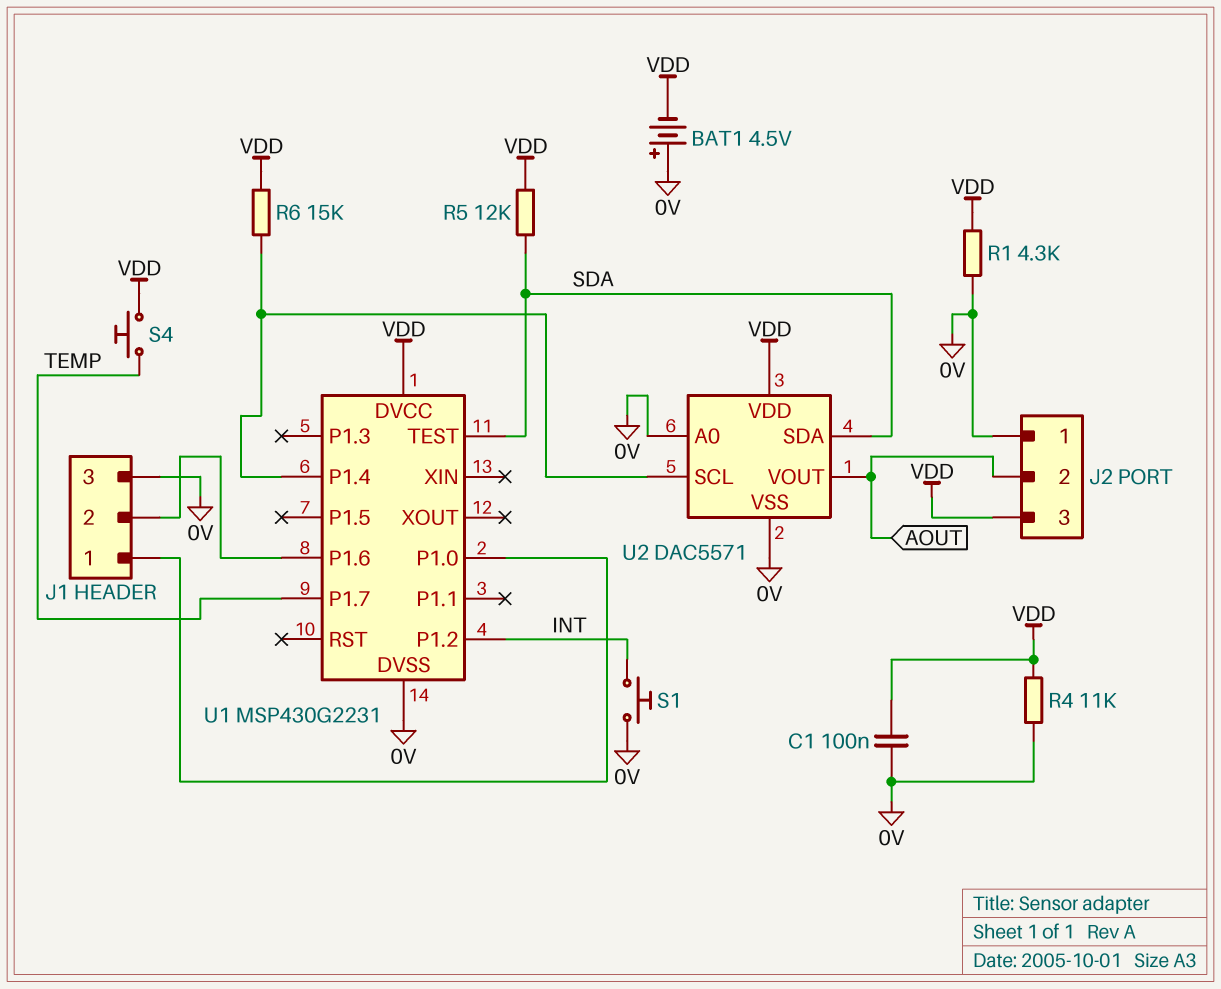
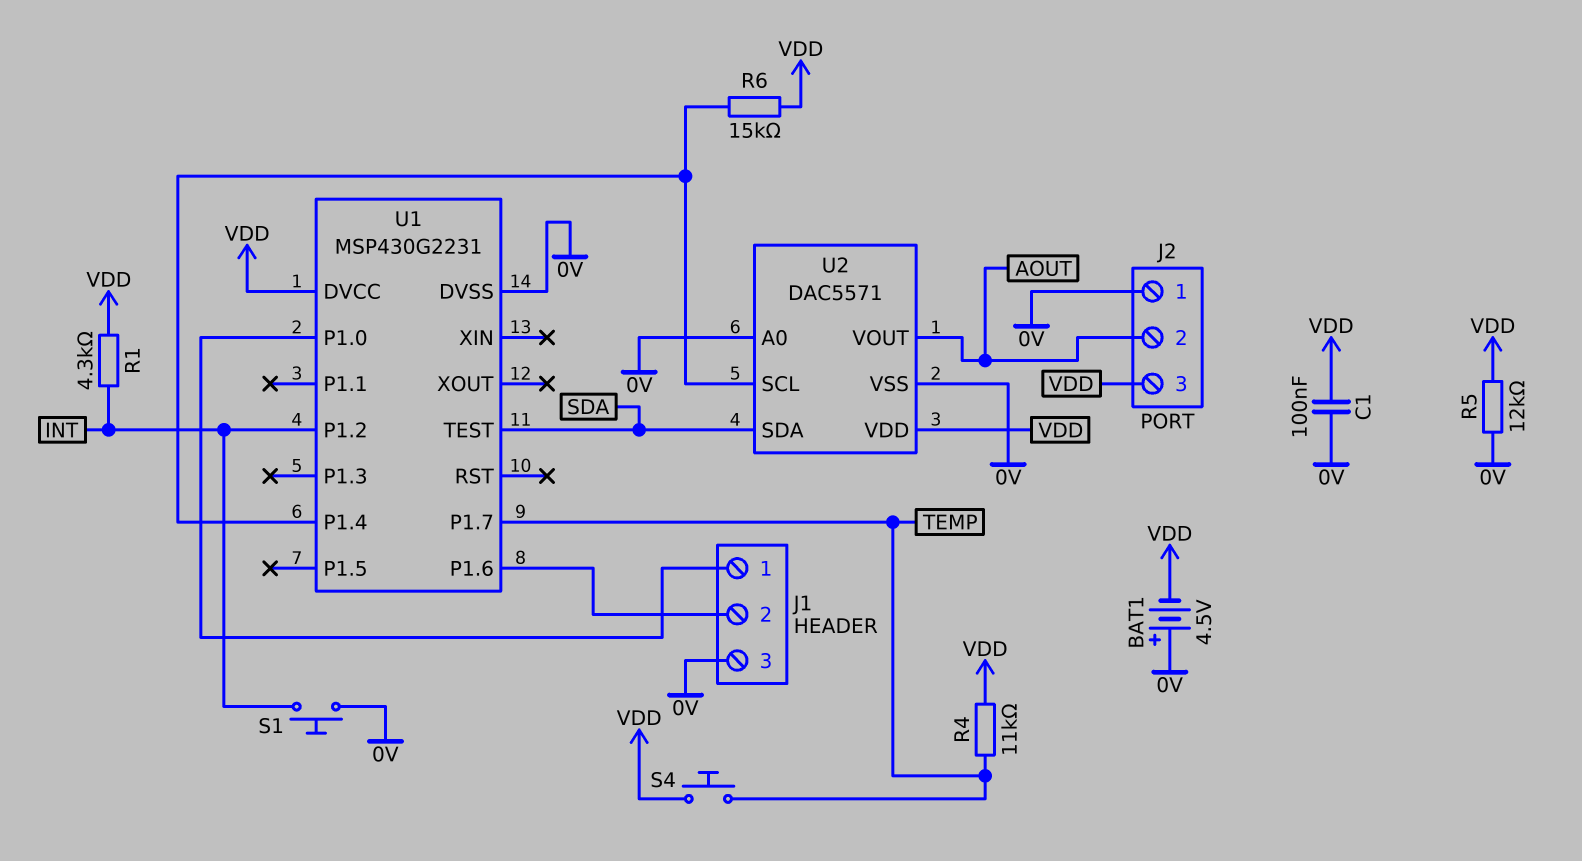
R1: 4.3k (0V, VDD) -> 4.3k (INT, VDD)
R4: 11k (0V, VDD) -> 11k (TEMP, VDD)
R5: 12k (SDA, VDD) -> 12k (0V, VDD)

